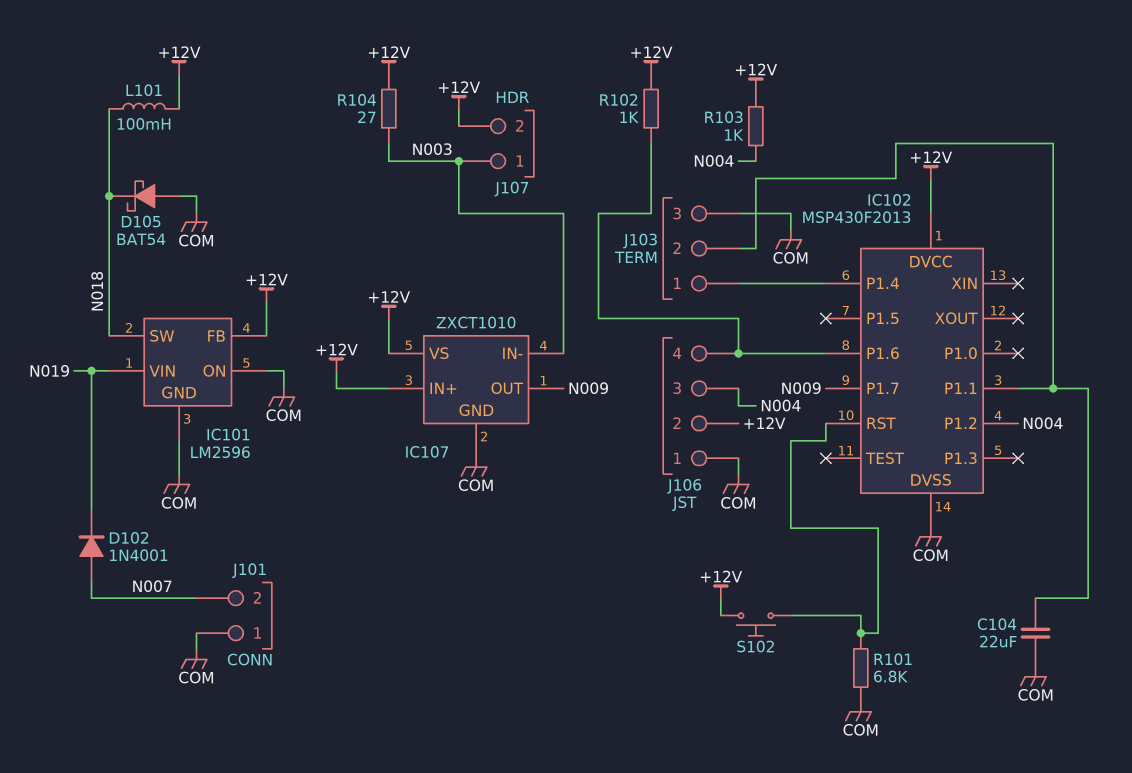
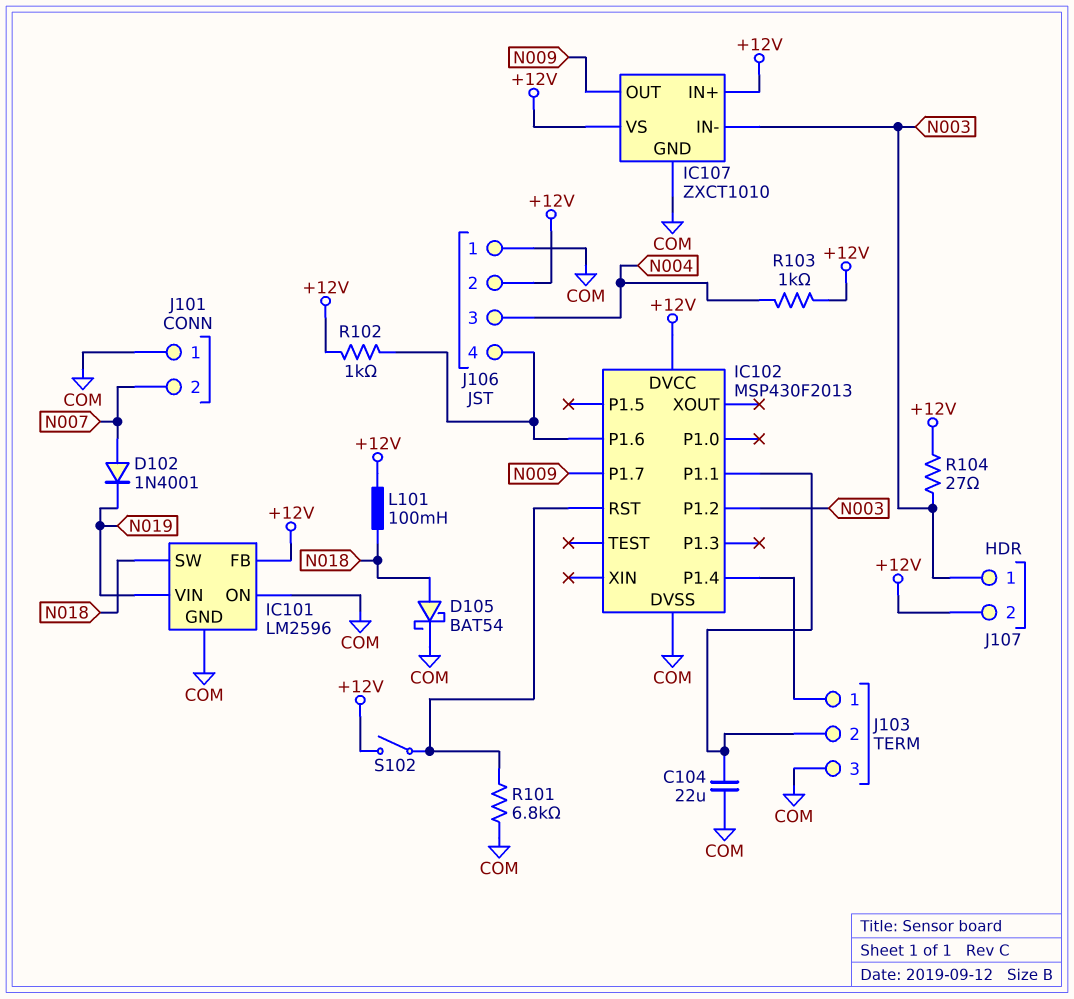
D105: schottky BAT54 (A COM, K N018) -> schottky BAT54 (A N018, K COM)
IC102 pin P1.2: N004 -> N003
S102: button (+12V, IC102/RST) -> switch (+12V, IC102/RST)

